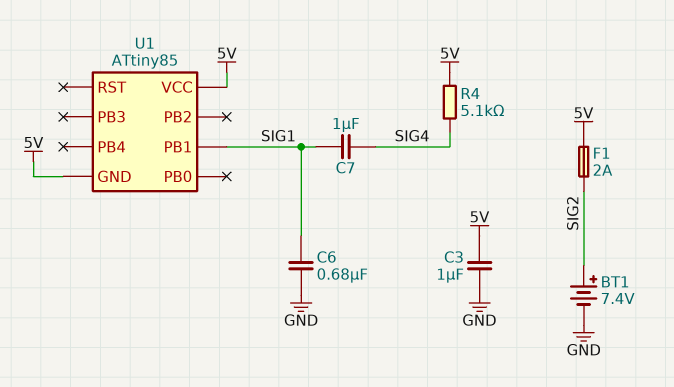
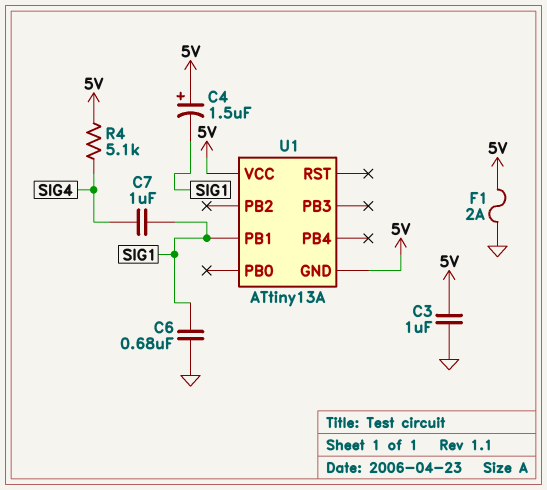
BT1: 7.4V (plus SIG2, minus GND) -> none
C4: none -> 1.5uF (plus 5V, minus SIG1)
F1: 2A (5V, SIG2) -> 2A (5V, GND)
U1: ATtiny85 -> ATtiny13A

